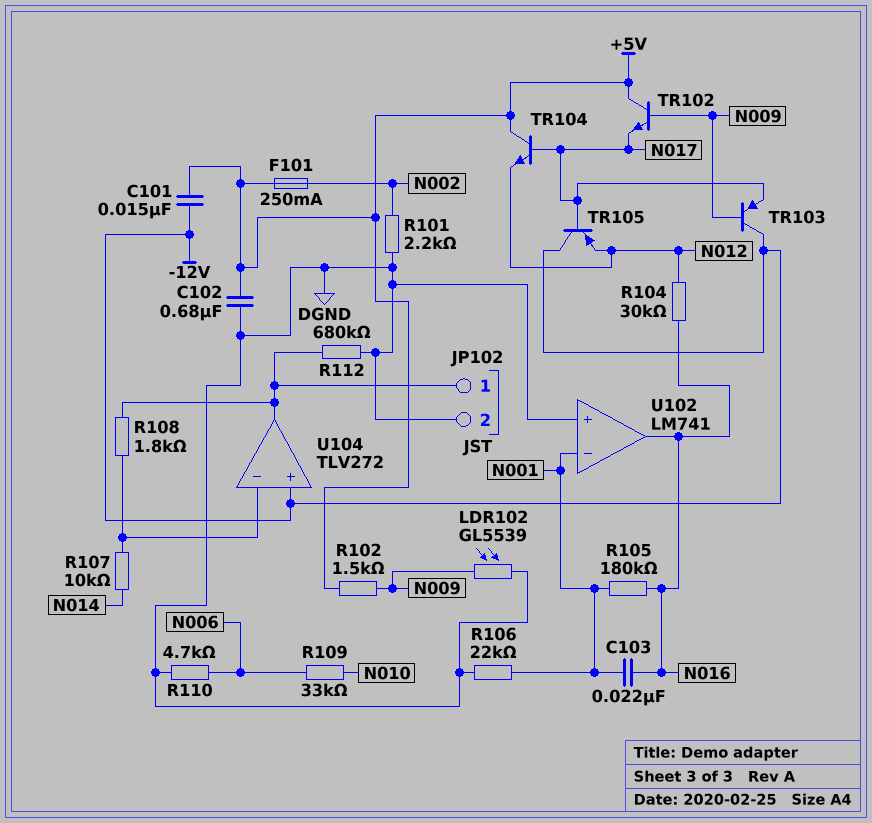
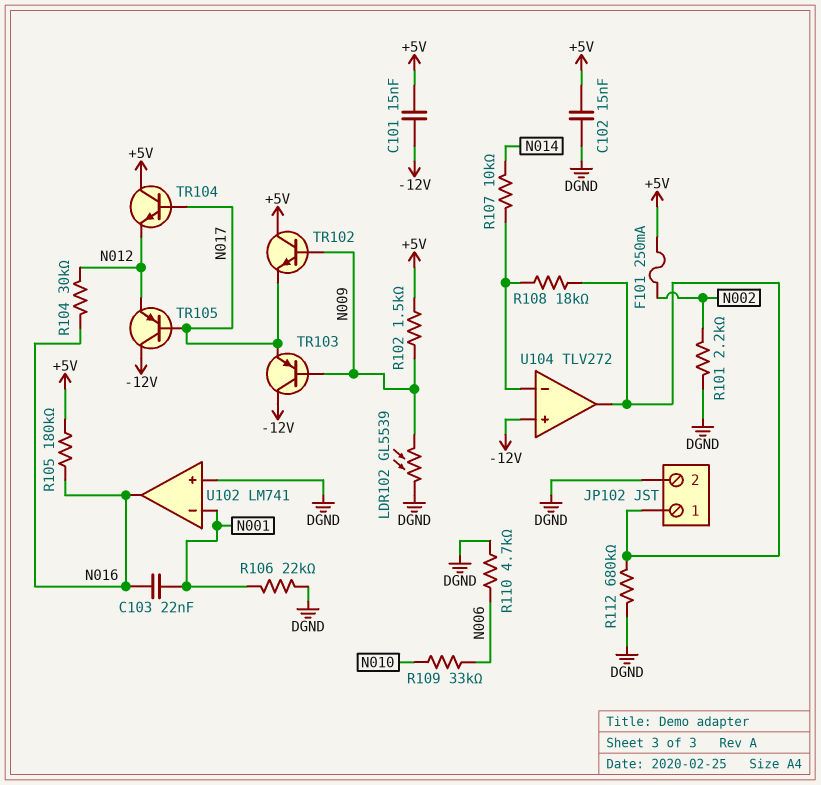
C102: 680nF (+5V, DGND) -> 15nF (+5V, DGND)
R105: 180k (N001, N016) -> 180k (+5V, N016)
R108: 1.8k (JP102/1, U104/in-) -> 18k (JP102/1, U104/in-)

